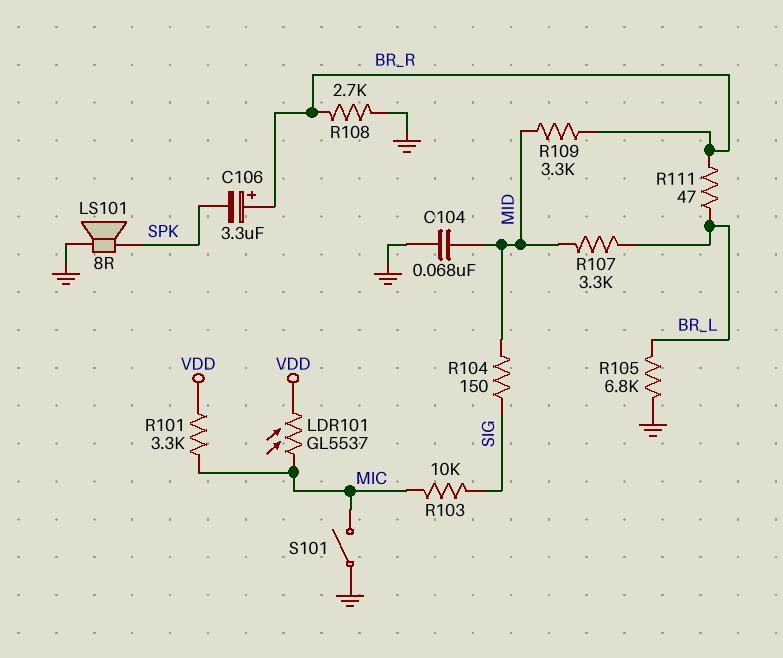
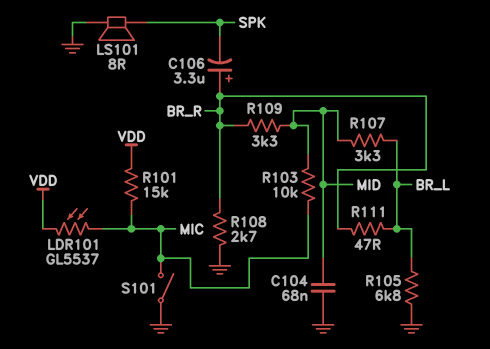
R101: 3.3k (MIC, VDD) -> 15k (MIC, VDD)
R103: 10k (MIC, SIG) -> 10k (MIC, MID)
R104: 150 (MID, SIG) -> none

